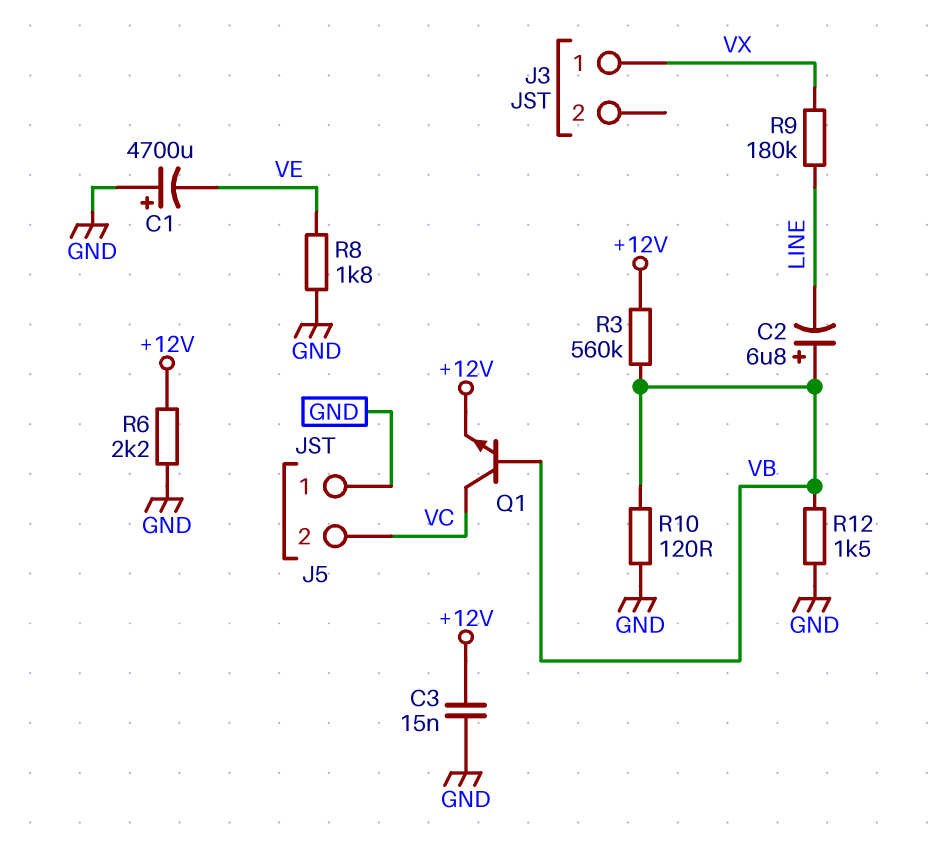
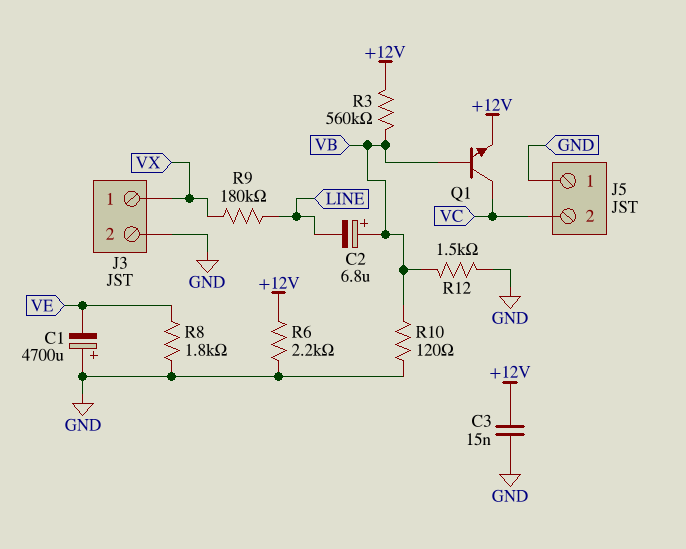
J3 pin 2: none -> GND

